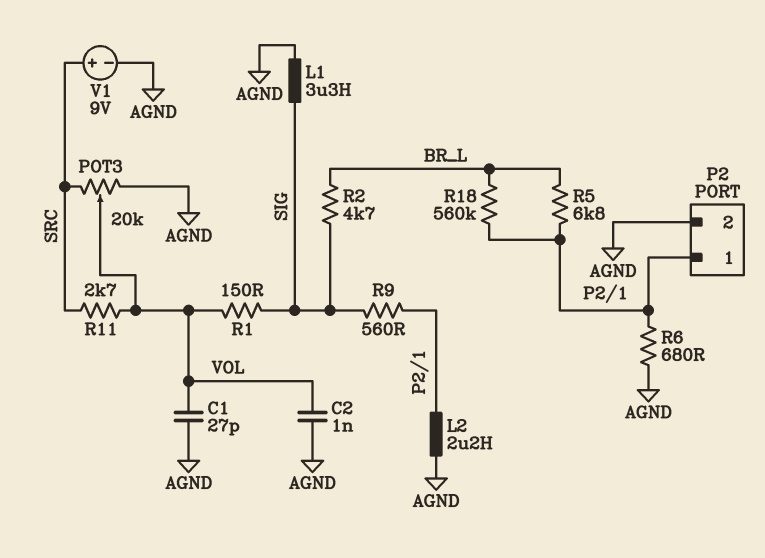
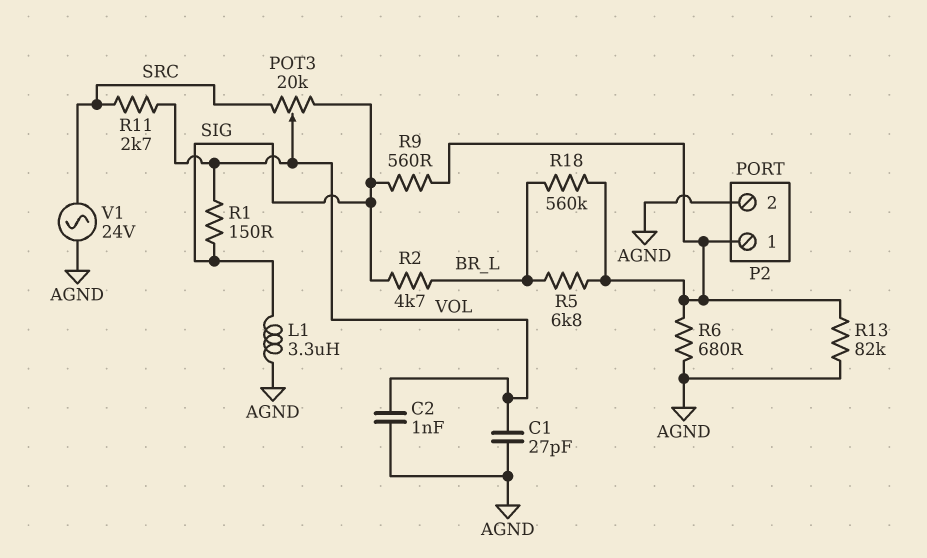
L2: 2.2uH (AGND, P2/1) -> none
POT3: 20k (AGND, SRC, wiper VOL) -> 20k (SIG, SRC, wiper VOL)
R13: none -> 82k (AGND, P2/1)
V1: 9V (plus SRC, minus AGND) -> AC 24V (AGND, SRC)

